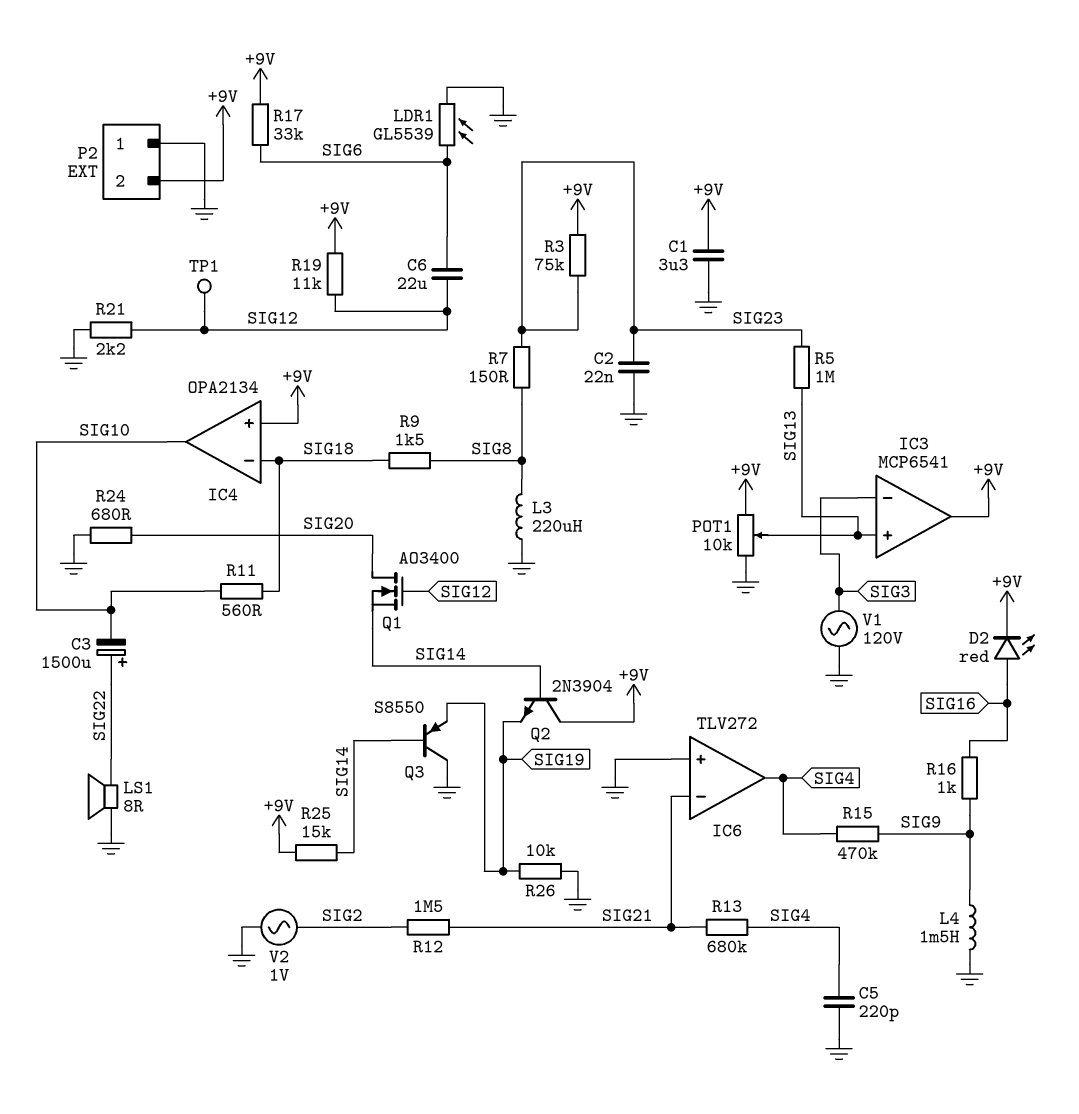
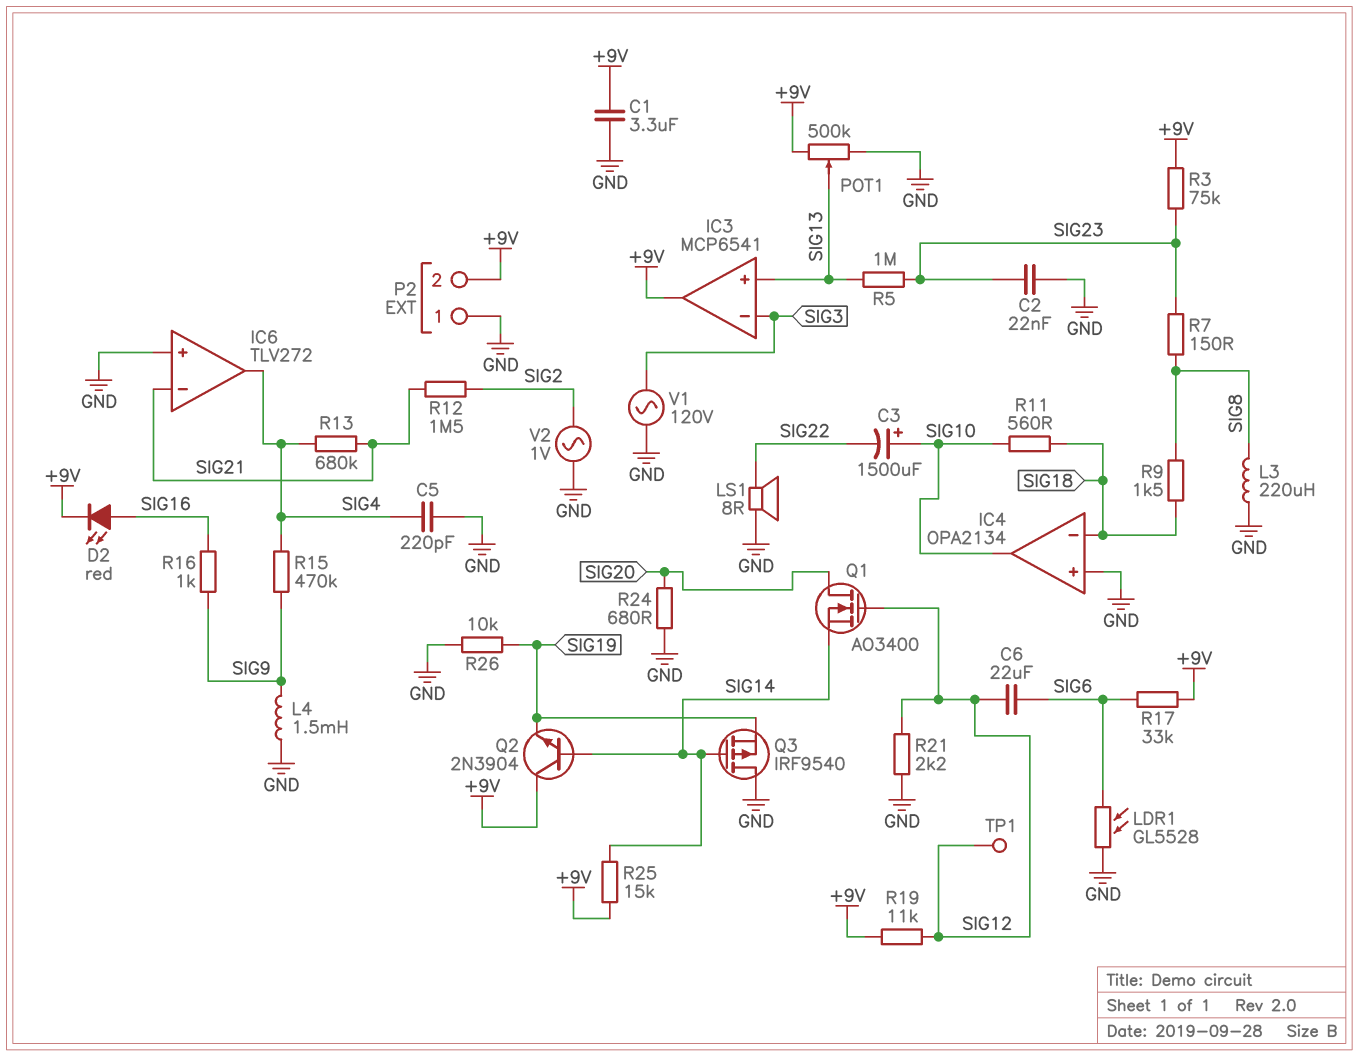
C3: 1500uF (plus SIG22, minus SIG10) -> 1500uF (plus SIG10, minus SIG22)
IC4 pin in+: +9V -> GND
LDR1: GL5539 (GND, SIG6) -> GL5528 (GND, SIG6)
POT1: 10k (+9V, GND, wiper SIG13) -> 500k (+9V, GND, wiper SIG13)
Q3: PNP S8550 (B SIG14, C GND, E SIG19) -> PMOS IRF9540 (G SIG14, D GND, S SIG19)

